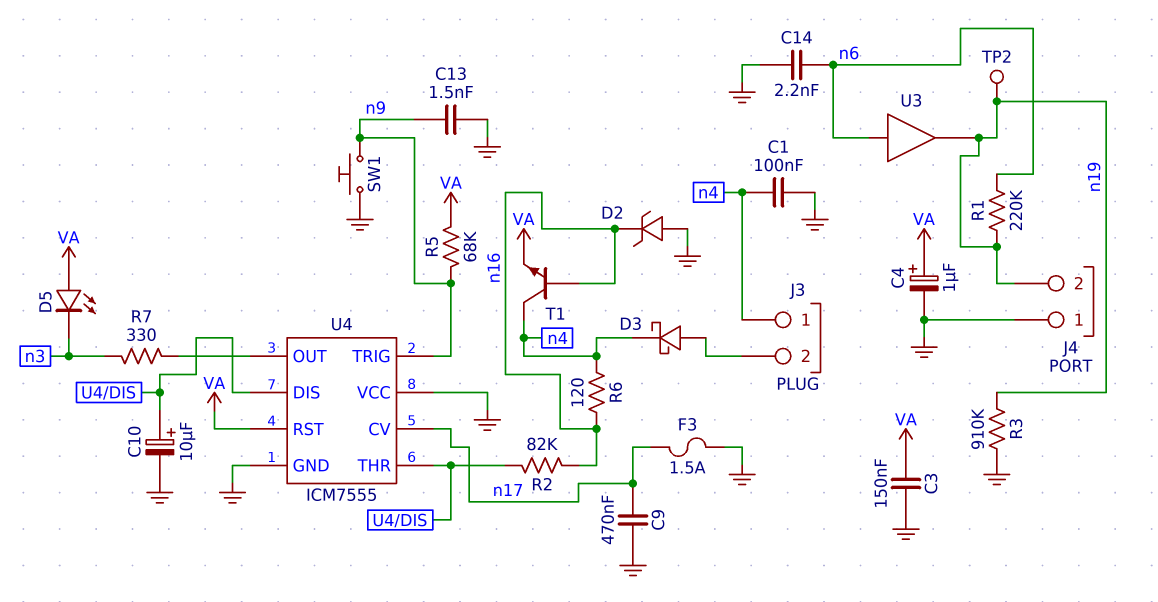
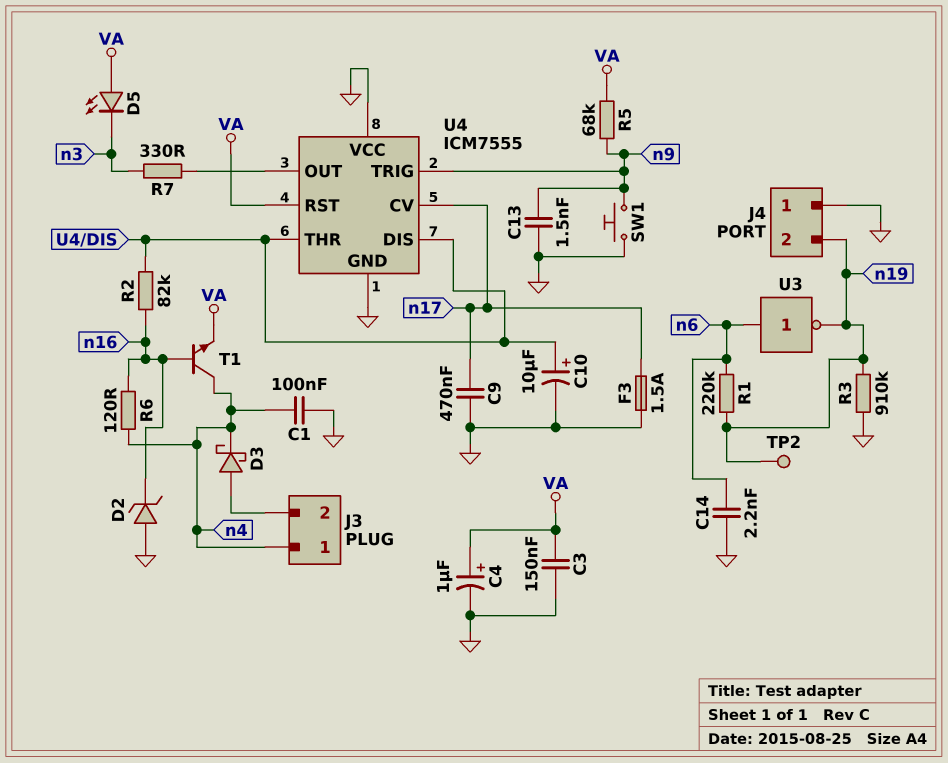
U3: buffer (in n6, out n19) -> NOT (in n6, out n19)

